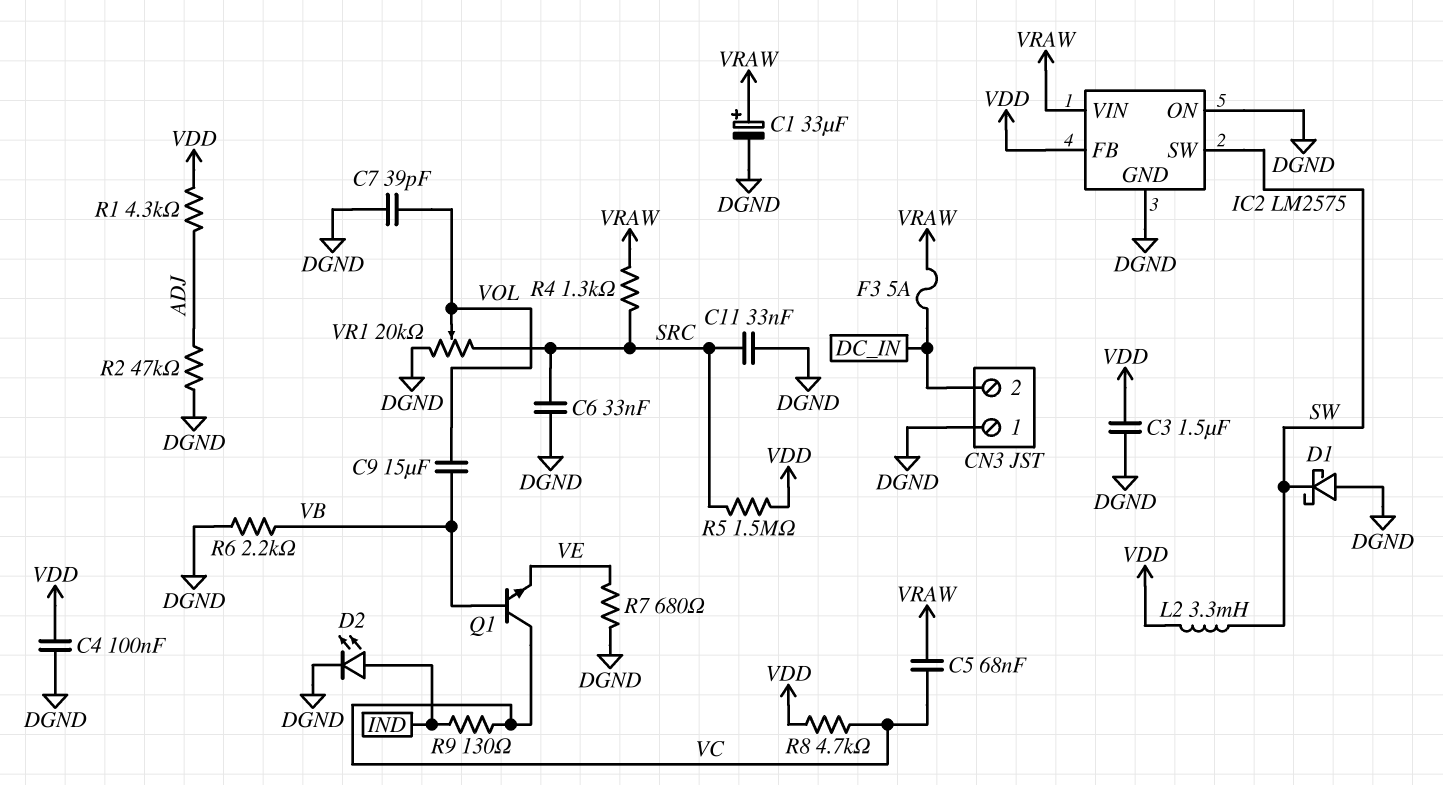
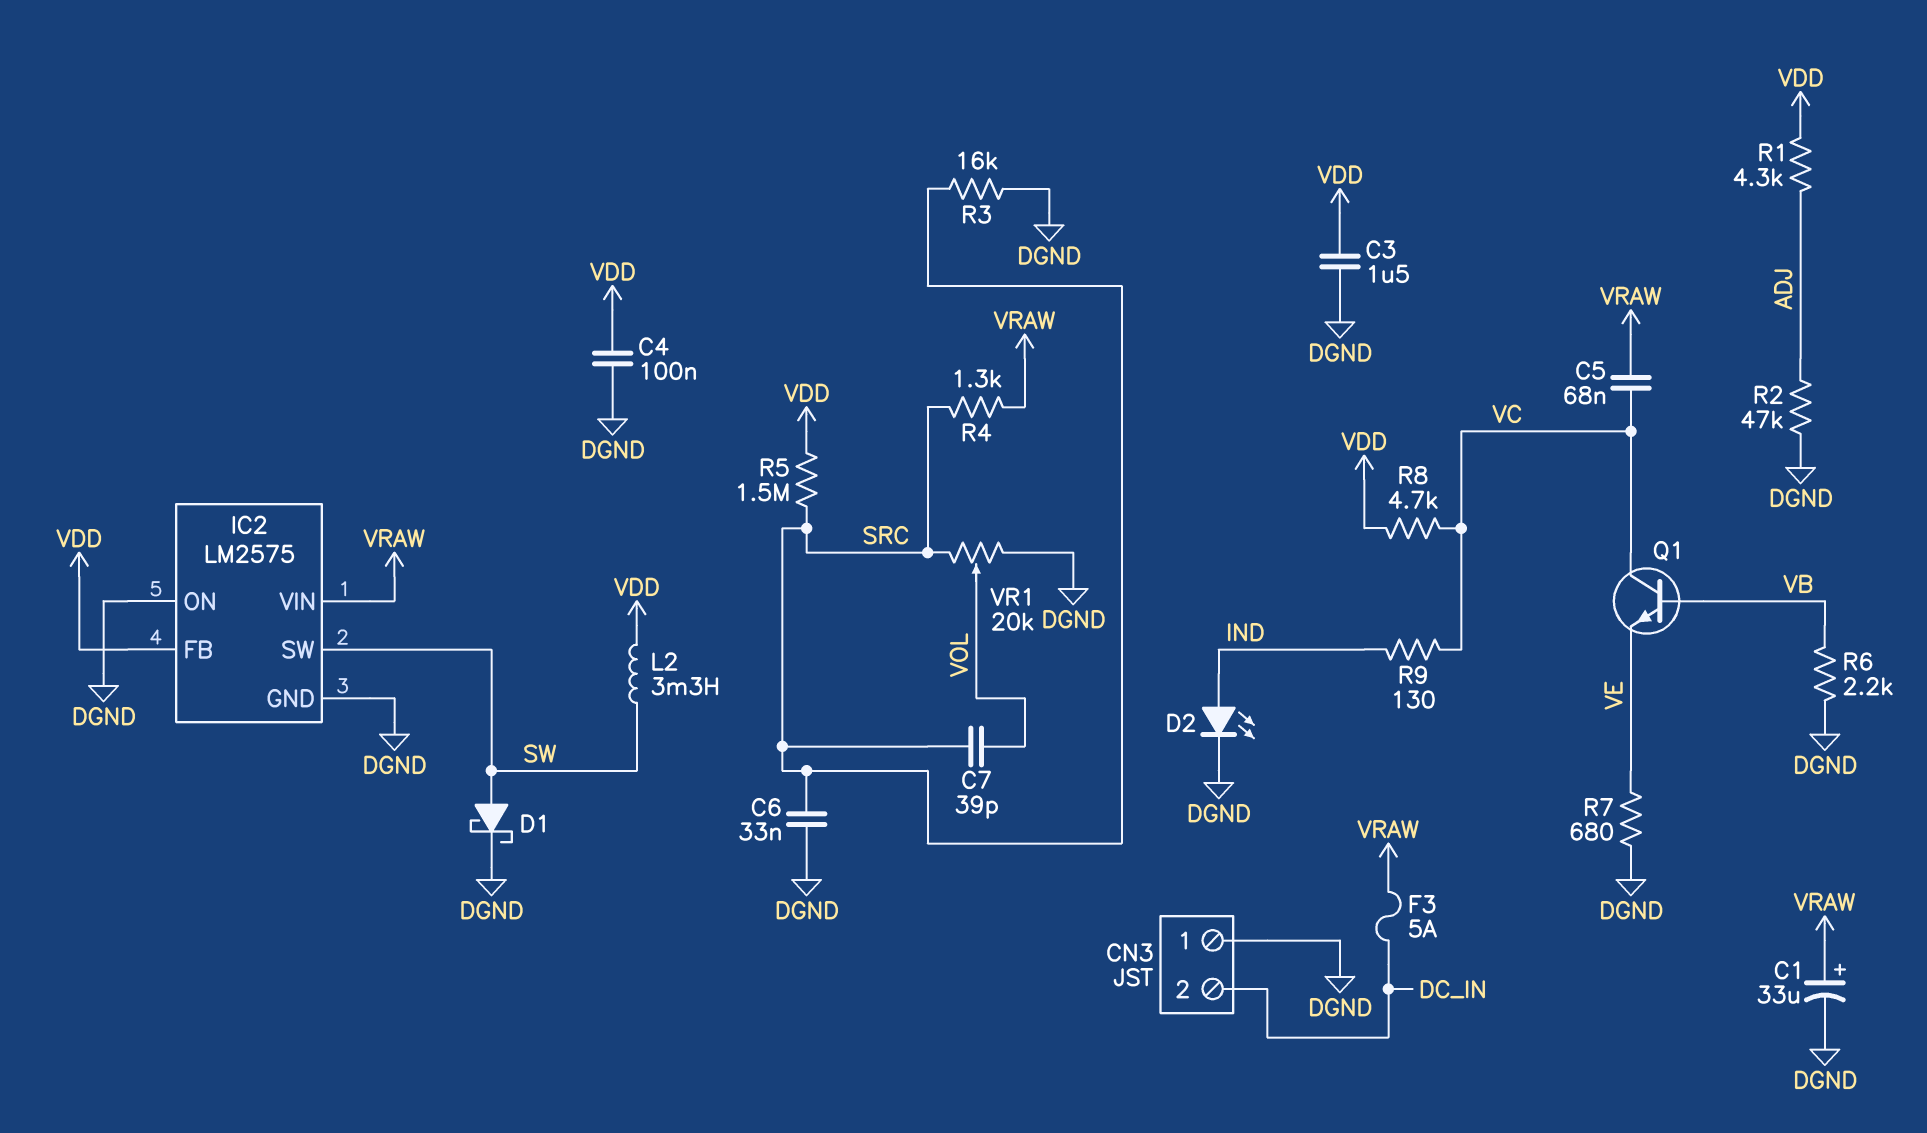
C7: 39pF (DGND, VOL) -> 39pF (SRC, VOL)
C9: 15uF (VB, VOL) -> none
C11: 33nF (DGND, SRC) -> none
D1: schottky (A DGND, K SW) -> schottky (A SW, K DGND)
R3: none -> 16k (DGND, SRC)

